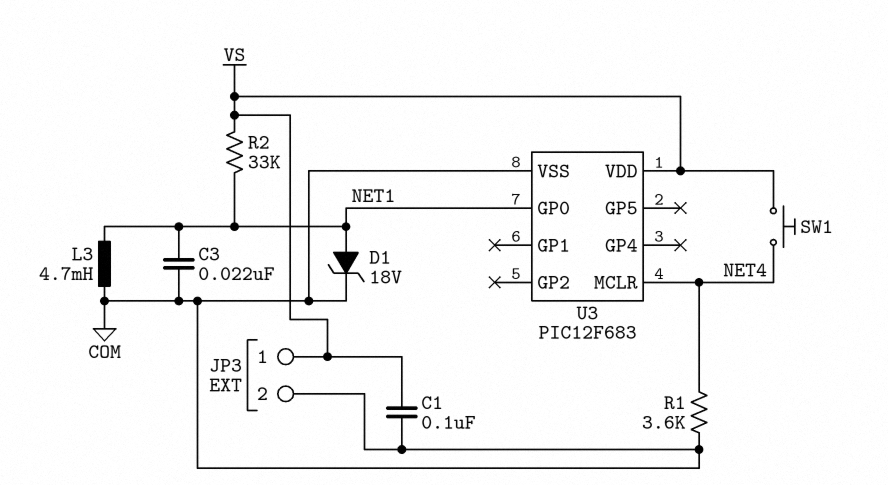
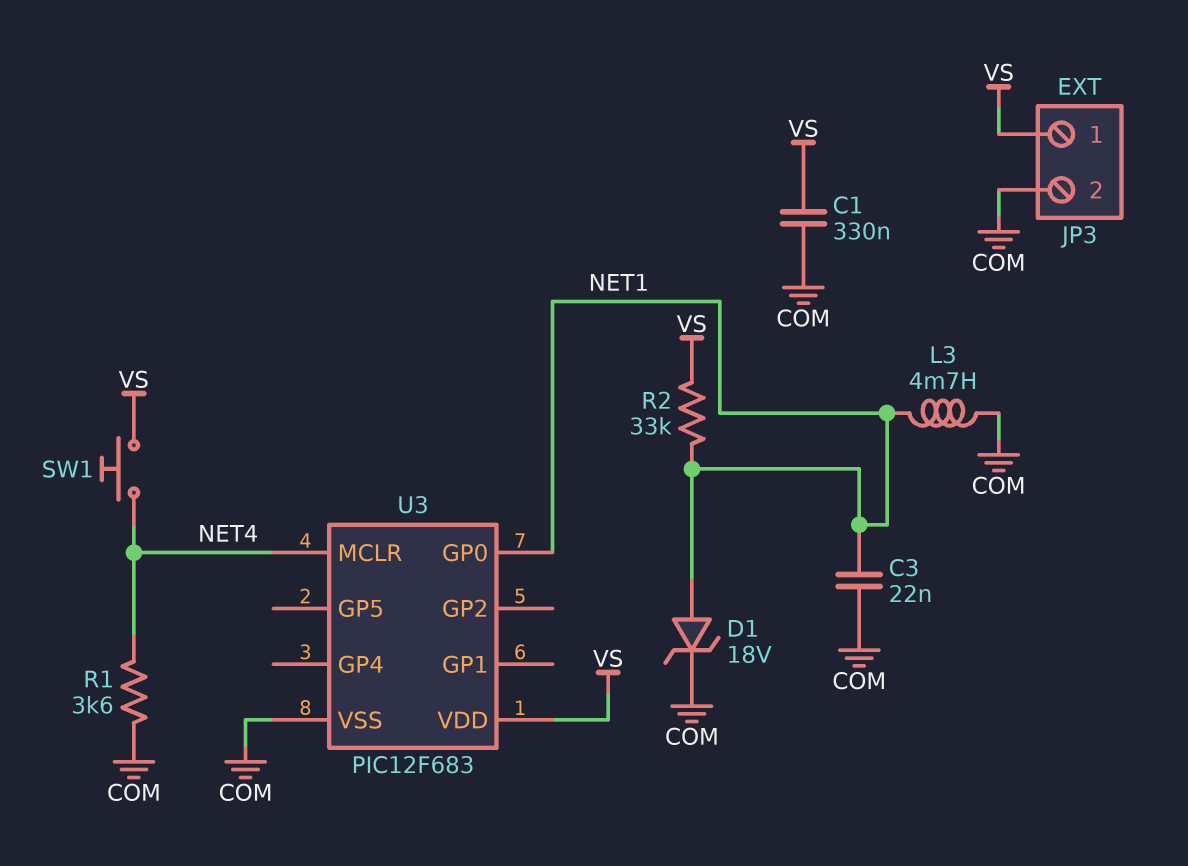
C1: 100nF (COM, VS) -> 330nF (COM, VS)

